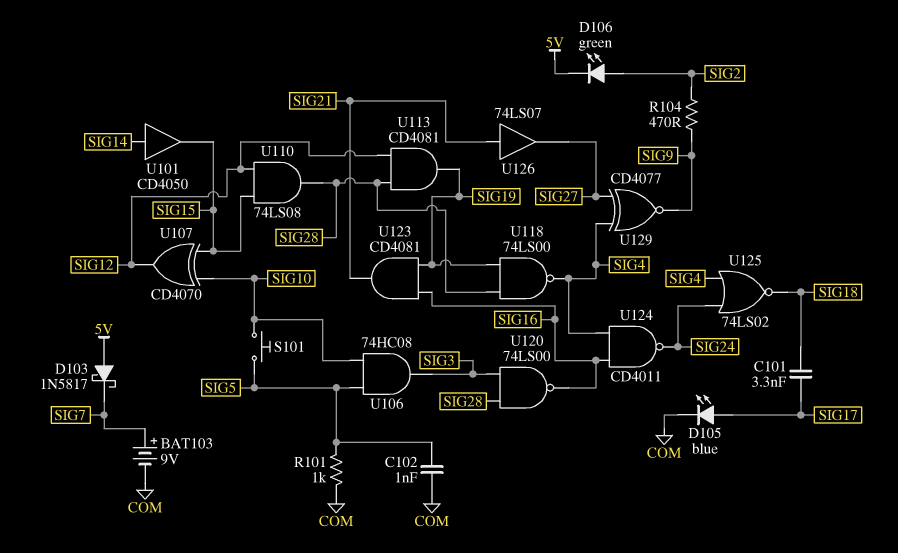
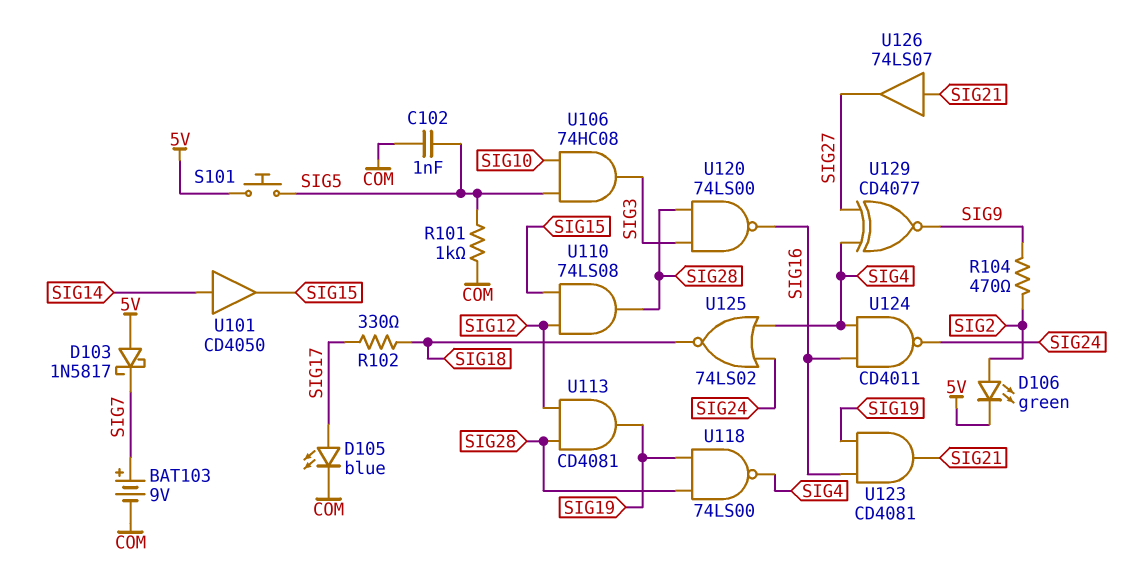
C101: 3.3nF (SIG17, SIG18) -> none
R102: none -> 330 (SIG17, SIG18)
S101: button (SIG5, SIG10) -> button (5V, SIG5)
U107: XOR CD4070 (in SIG10, in SIG15, out SIG12) -> none

